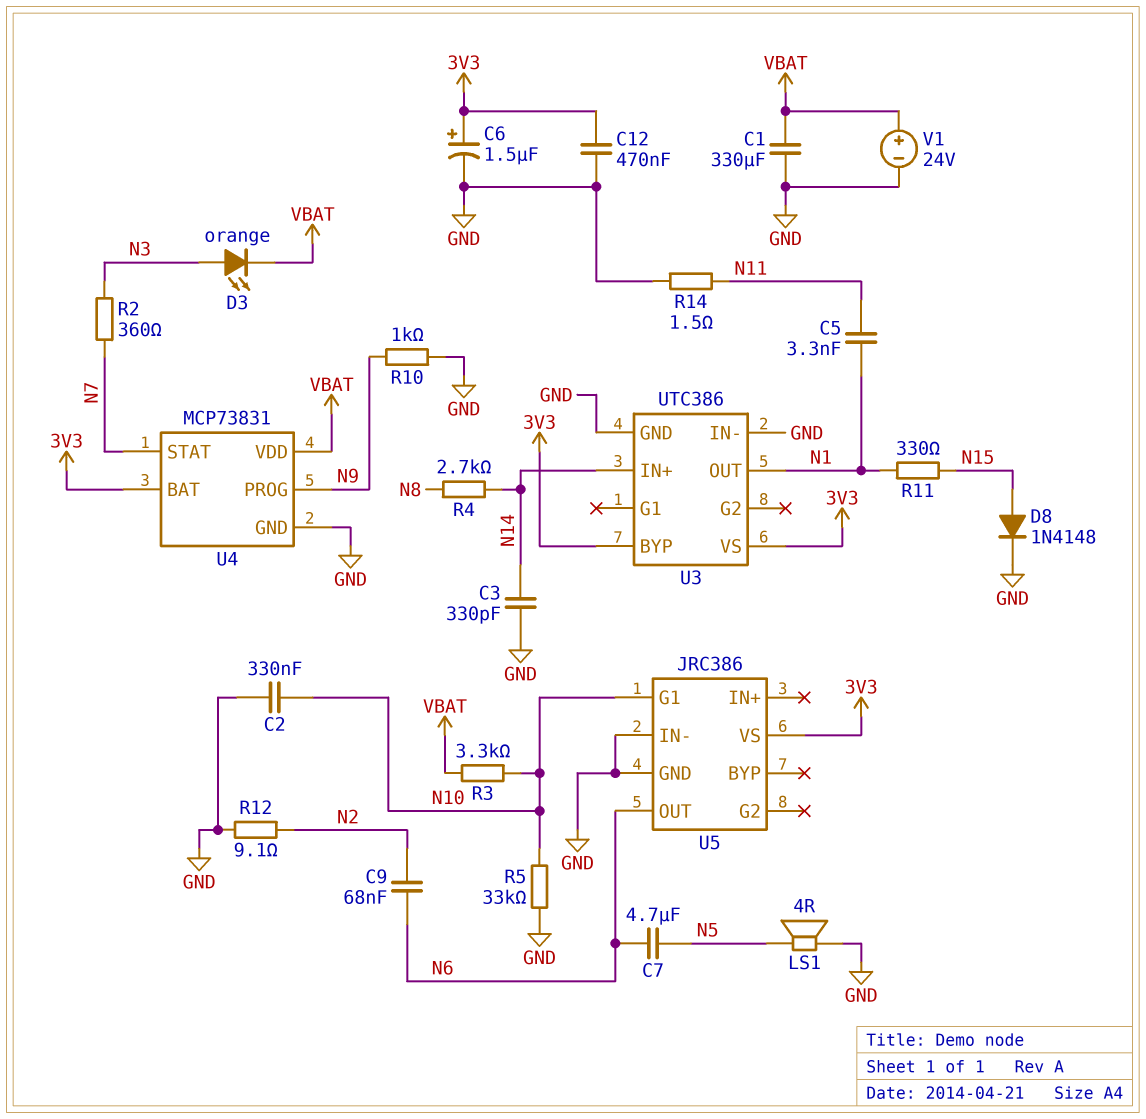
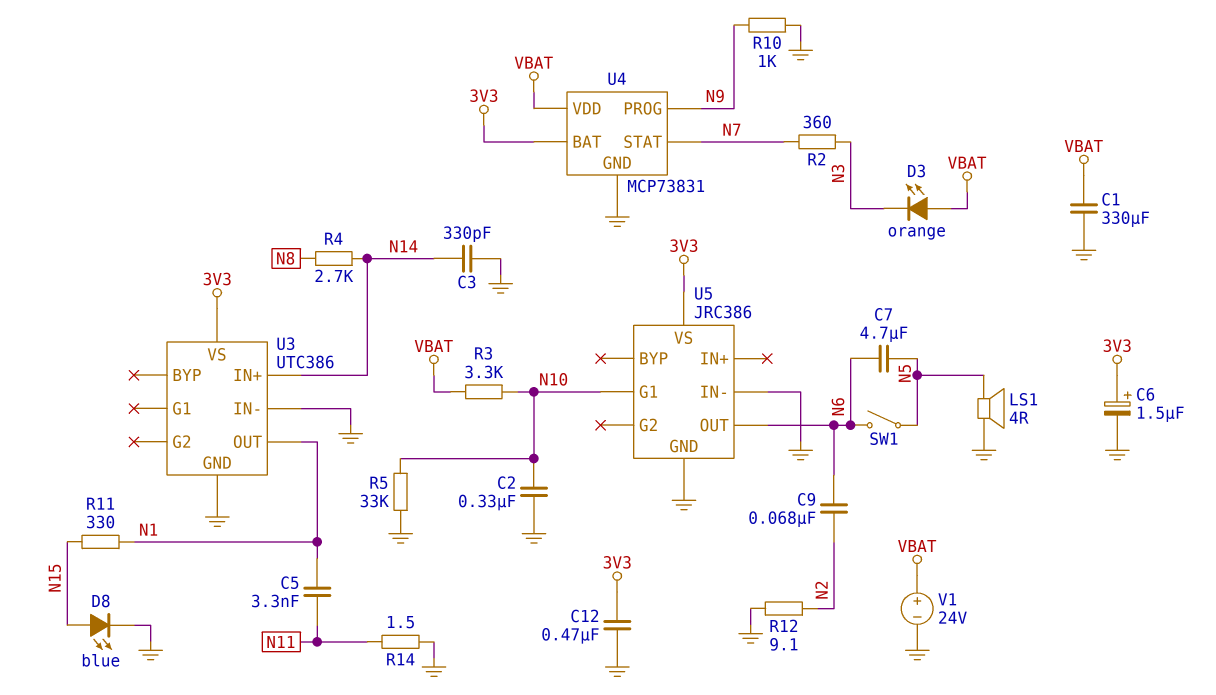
D3: LED orange (A N3, K VBAT) -> LED orange (A VBAT, K N3)
D8: diode 1N4148 (A N15, K GND) -> LED blue (A N15, K GND)
SW1: none -> switch (N5, N6)
U3 pin BYP: 3V3 -> none

